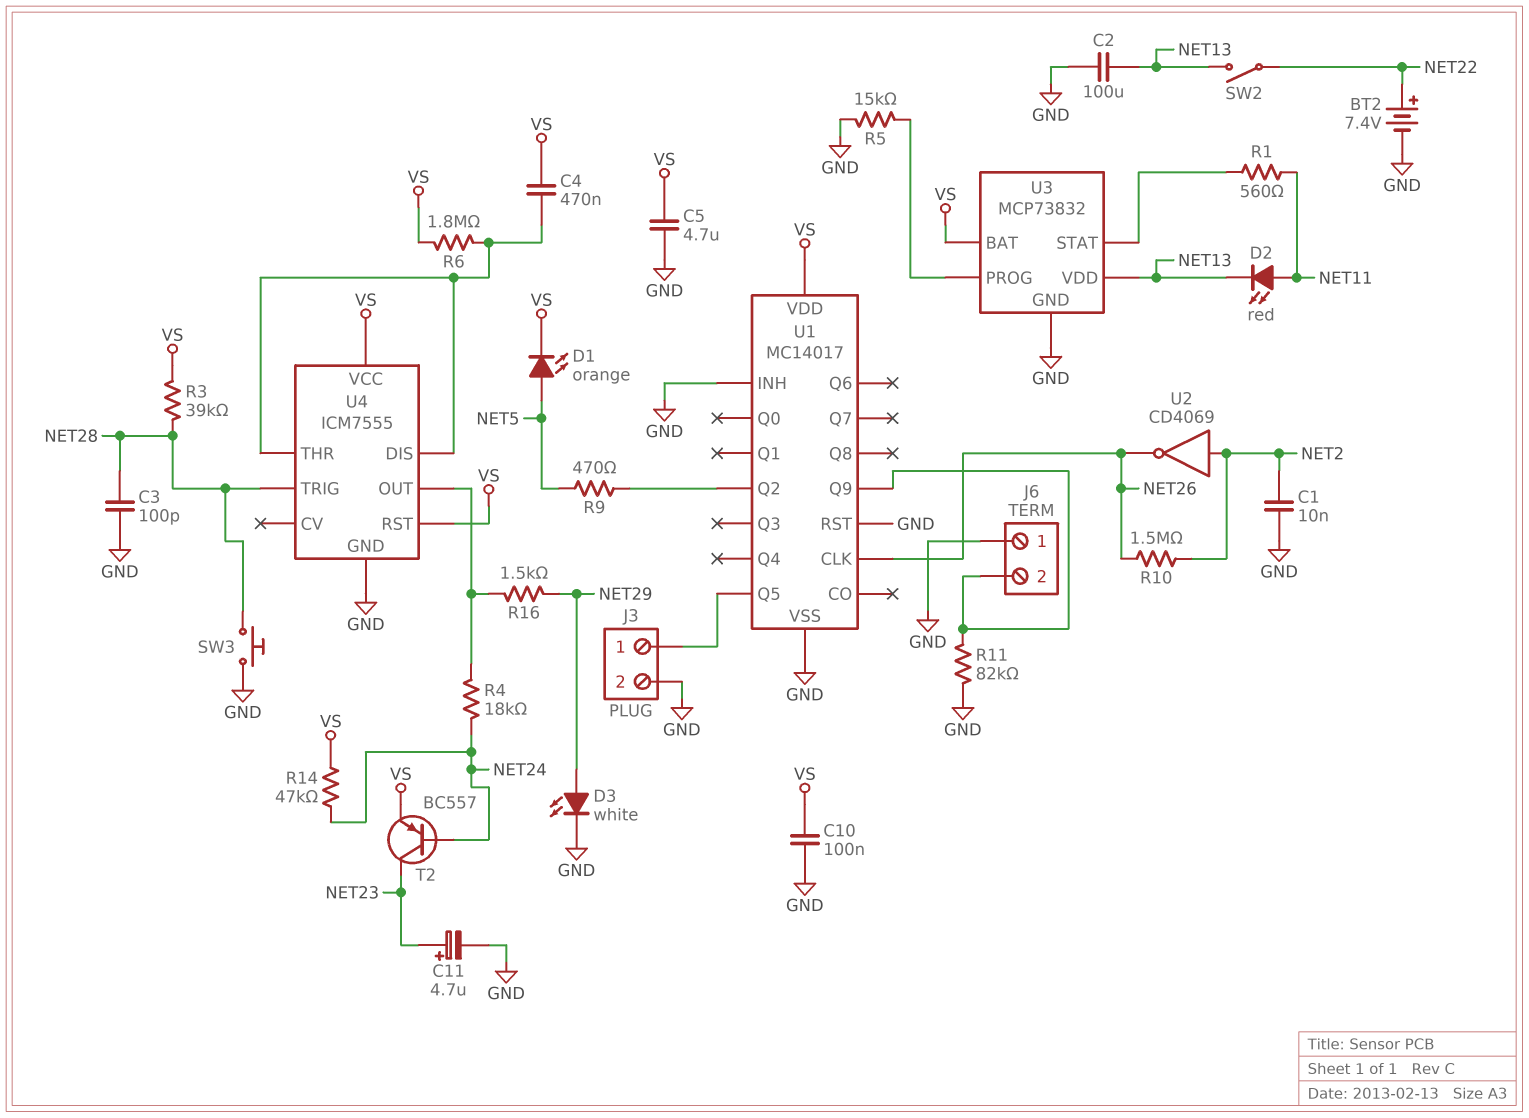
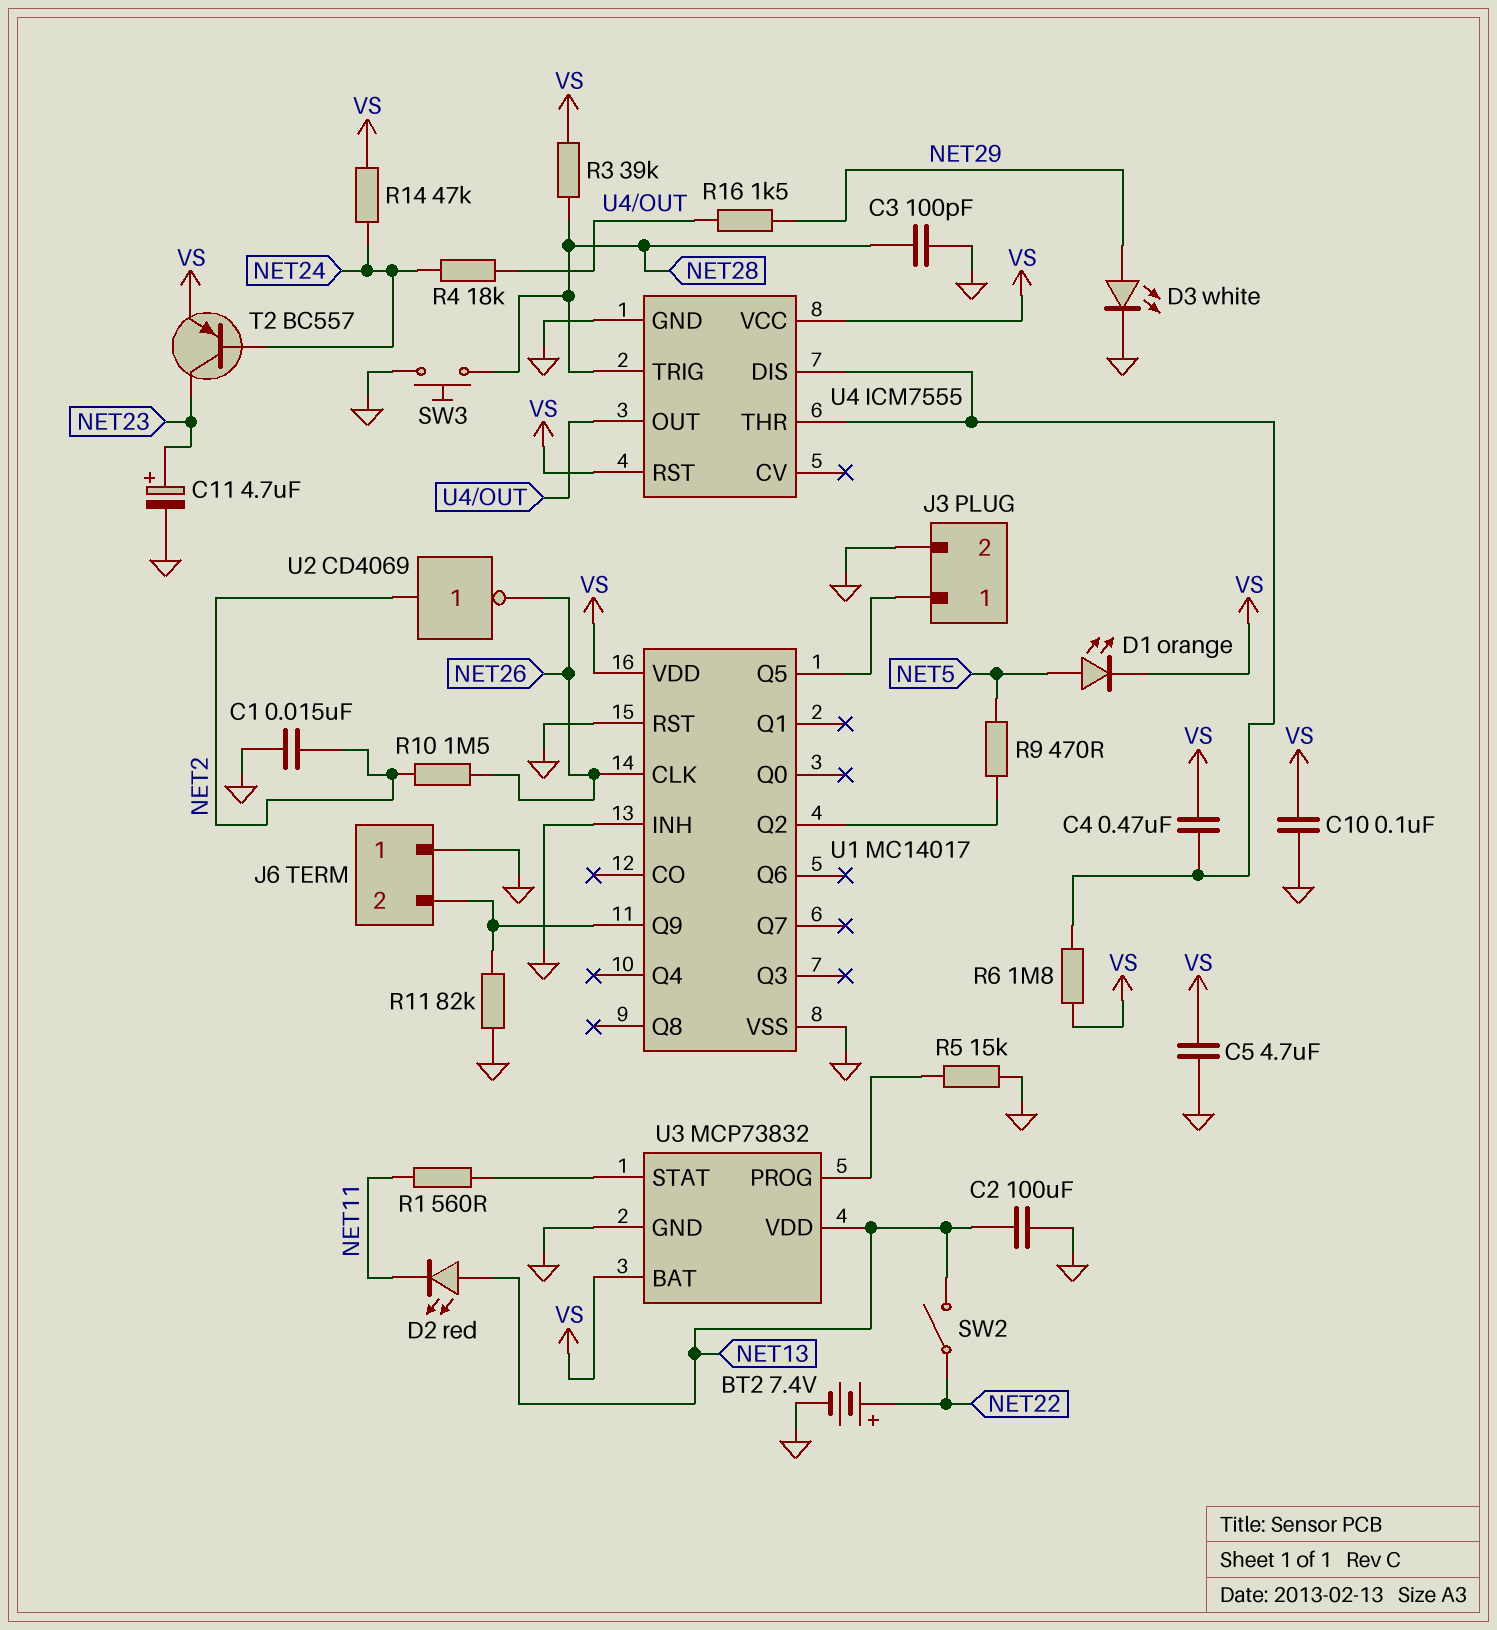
C1: 10nF (GND, NET2) -> 15nF (GND, NET2)
D2: LED red (A NET11, K NET13) -> LED red (A NET13, K NET11)

